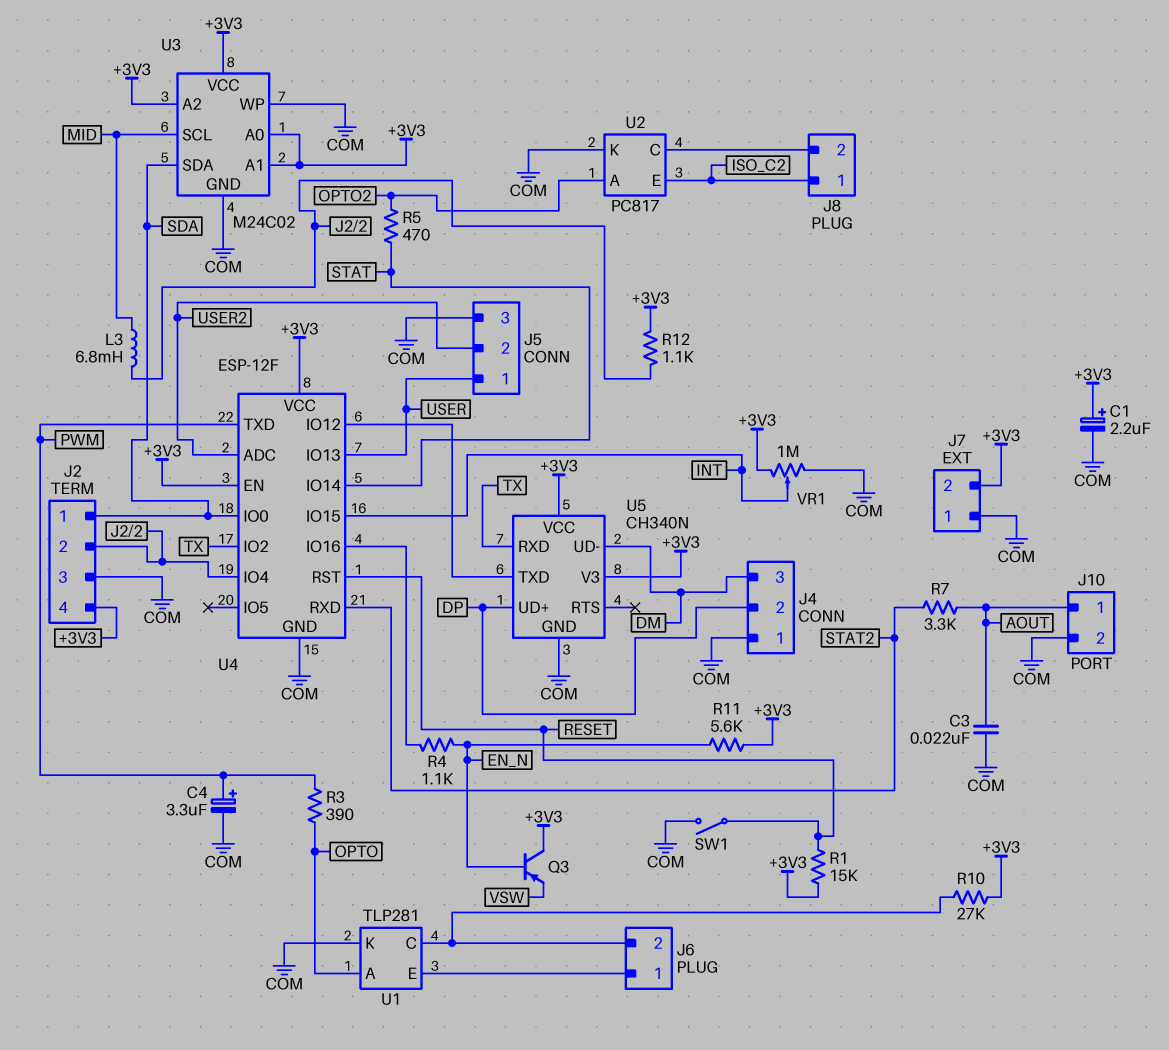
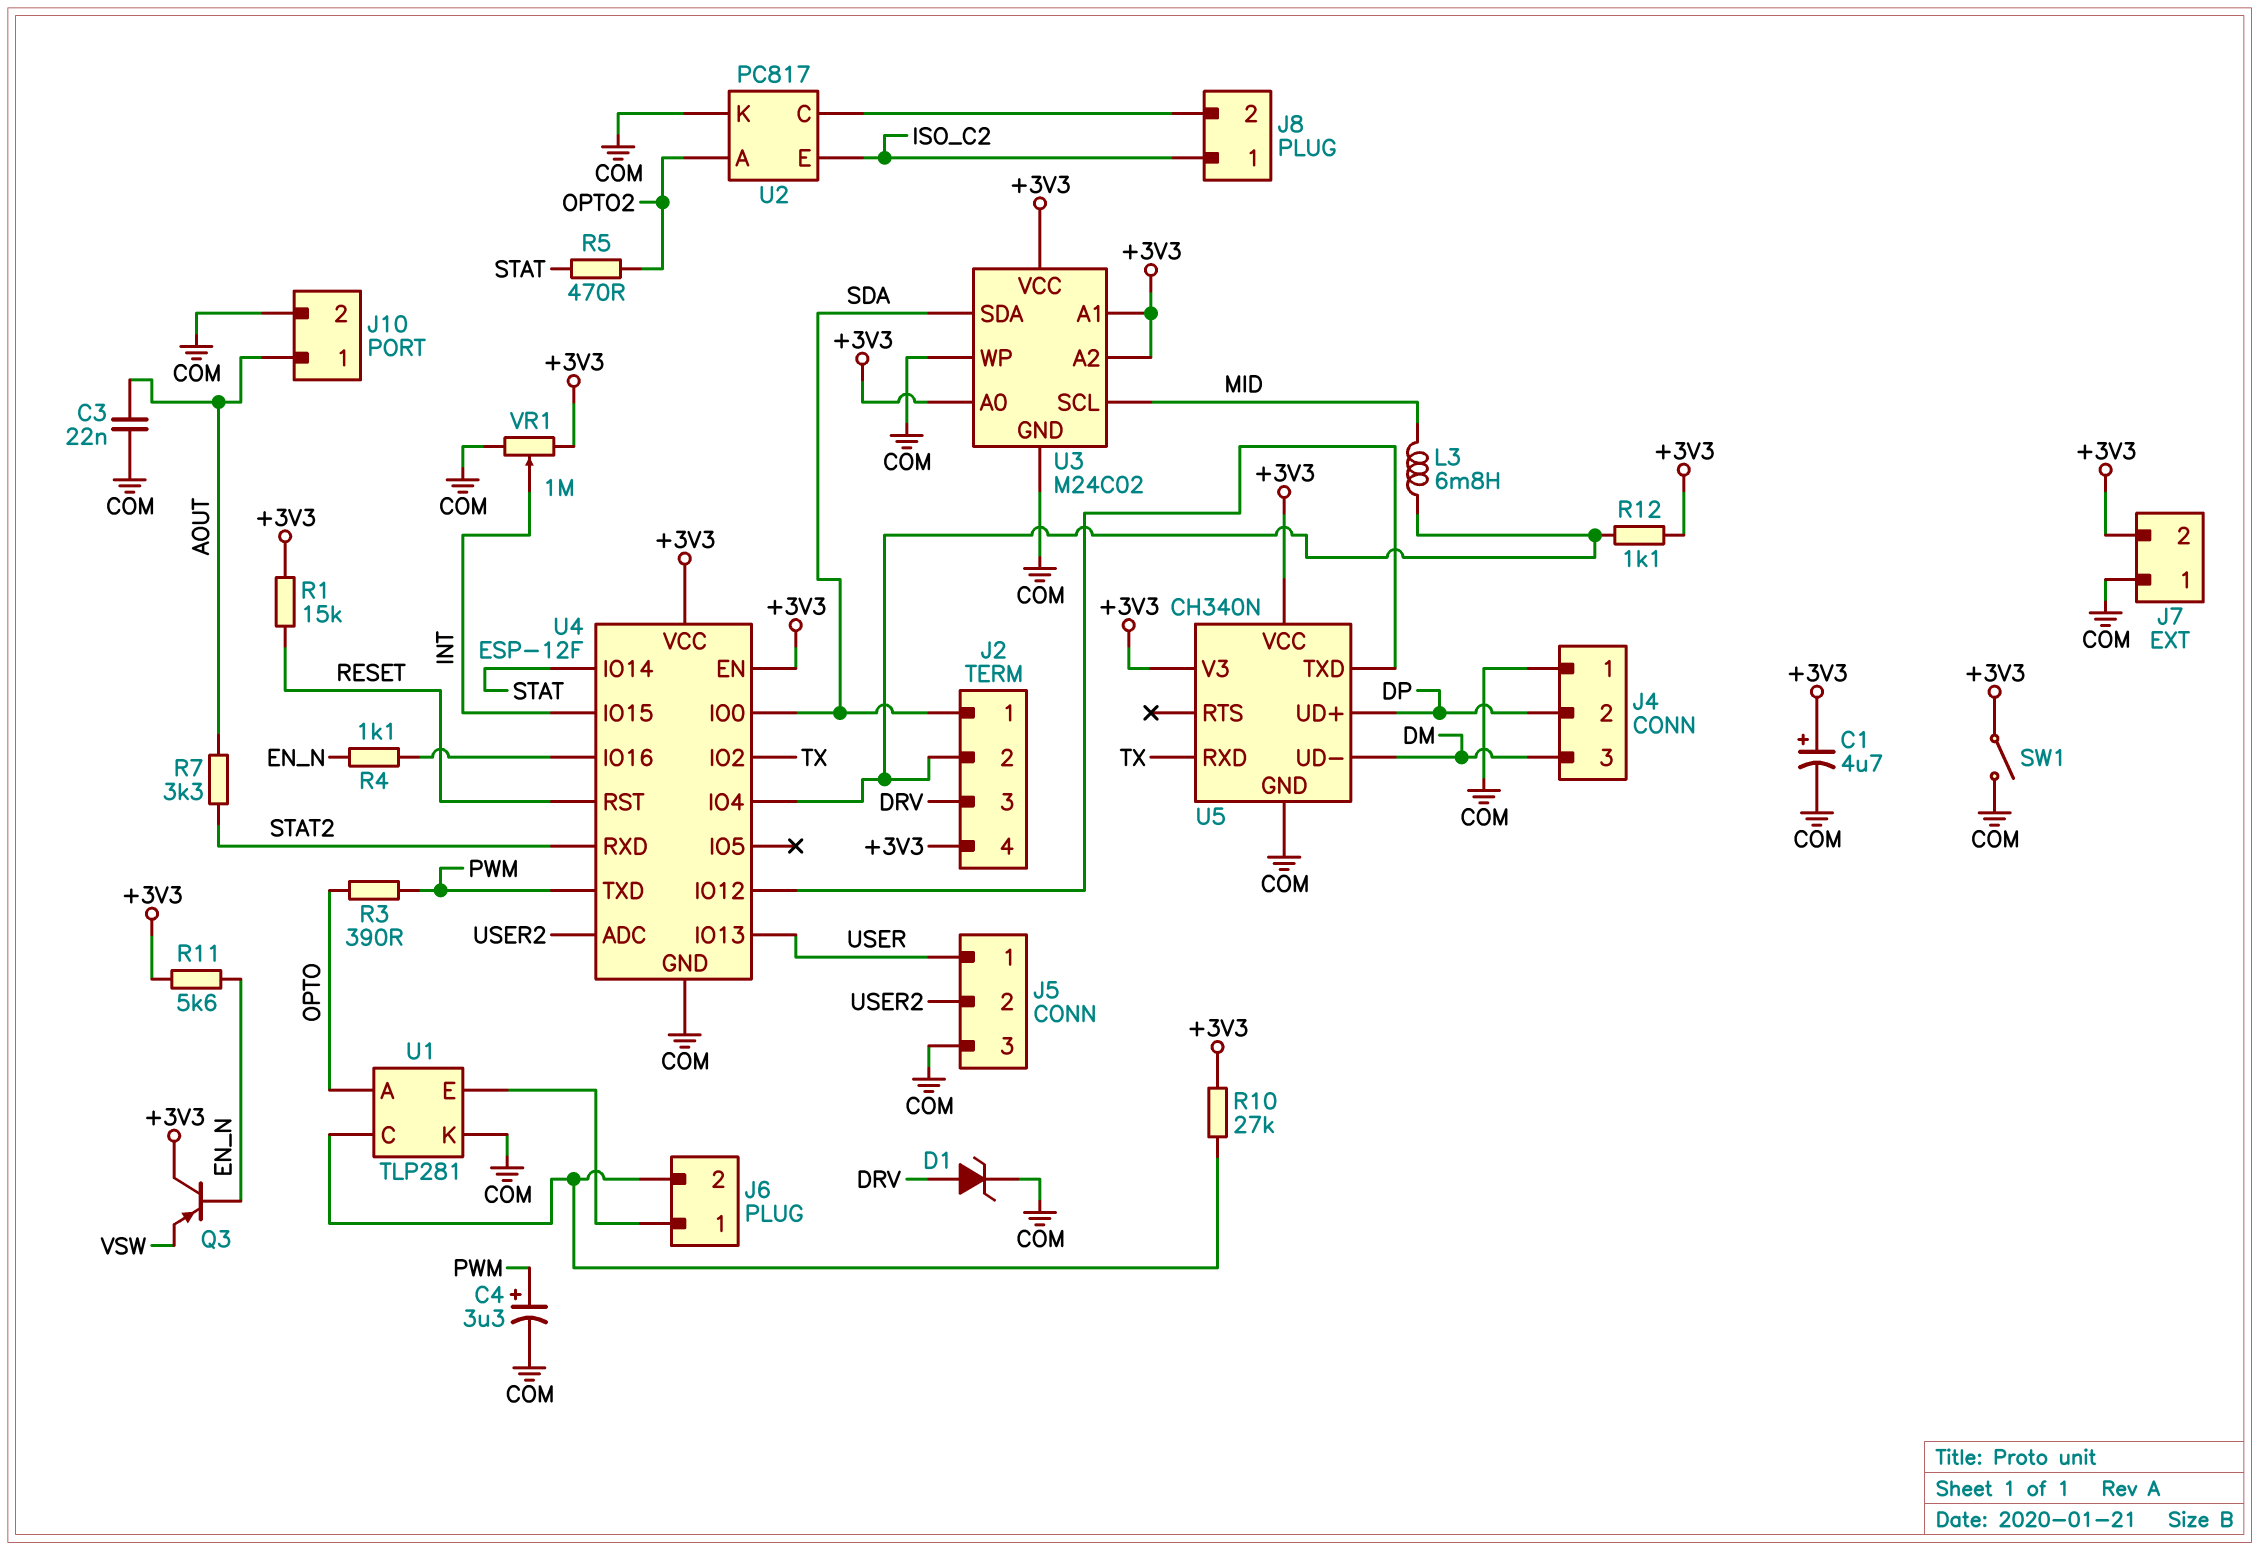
C1: 2.2uF (plus +3V3, minus COM) -> 4.7uF (plus +3V3, minus COM)
D1: none -> zener (A DRV, K COM)
J2 pin 3: COM -> DRV
SW1: switch (COM, RESET) -> switch (+3V3, COM)

